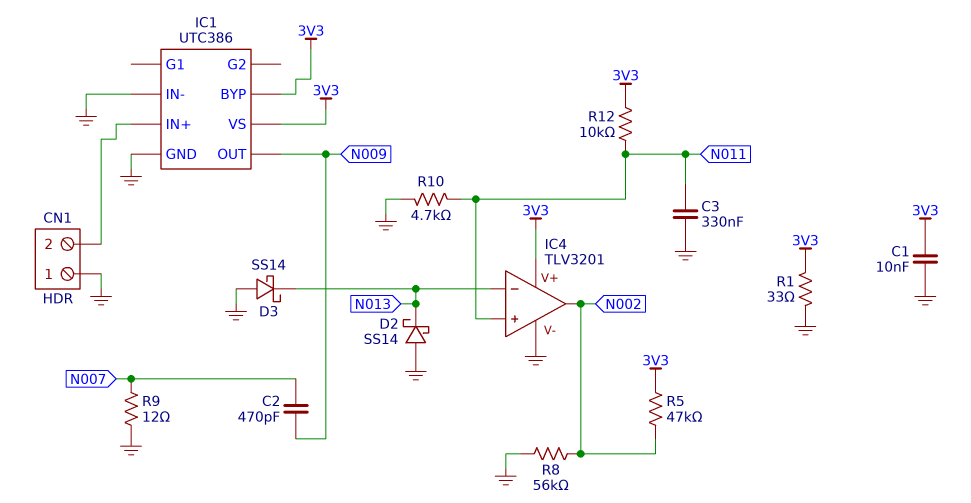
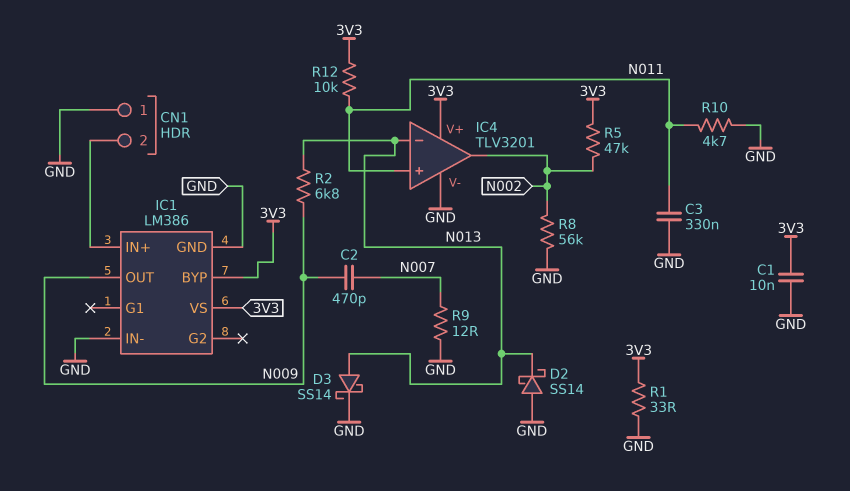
D3: schottky SS14 (A GND, K N013) -> schottky SS14 (A N013, K GND)
IC1: UTC386 -> LM386
R2: none -> 6.8k (N009, N013)

